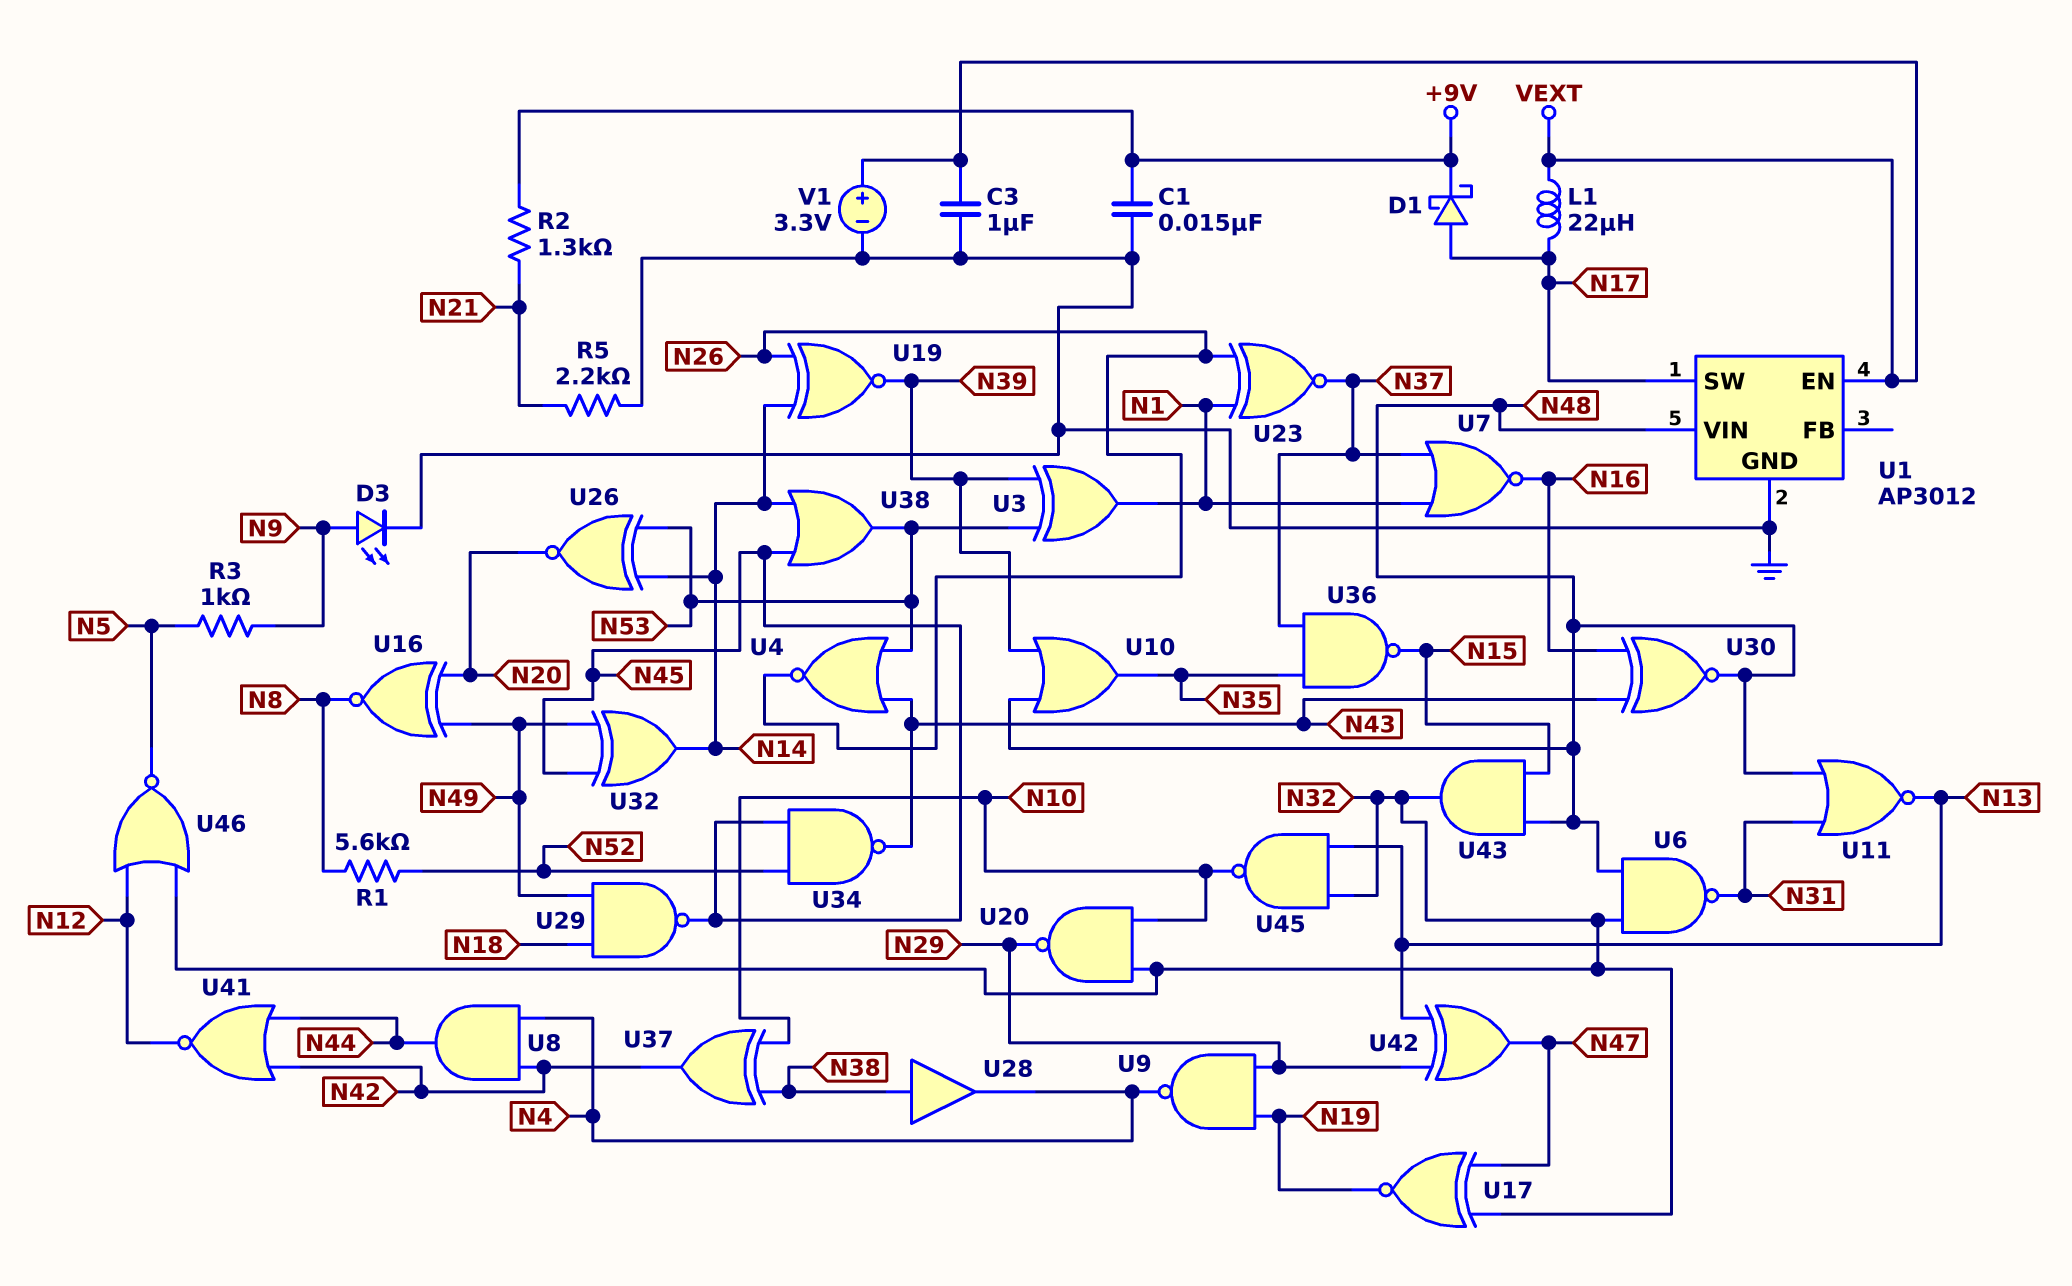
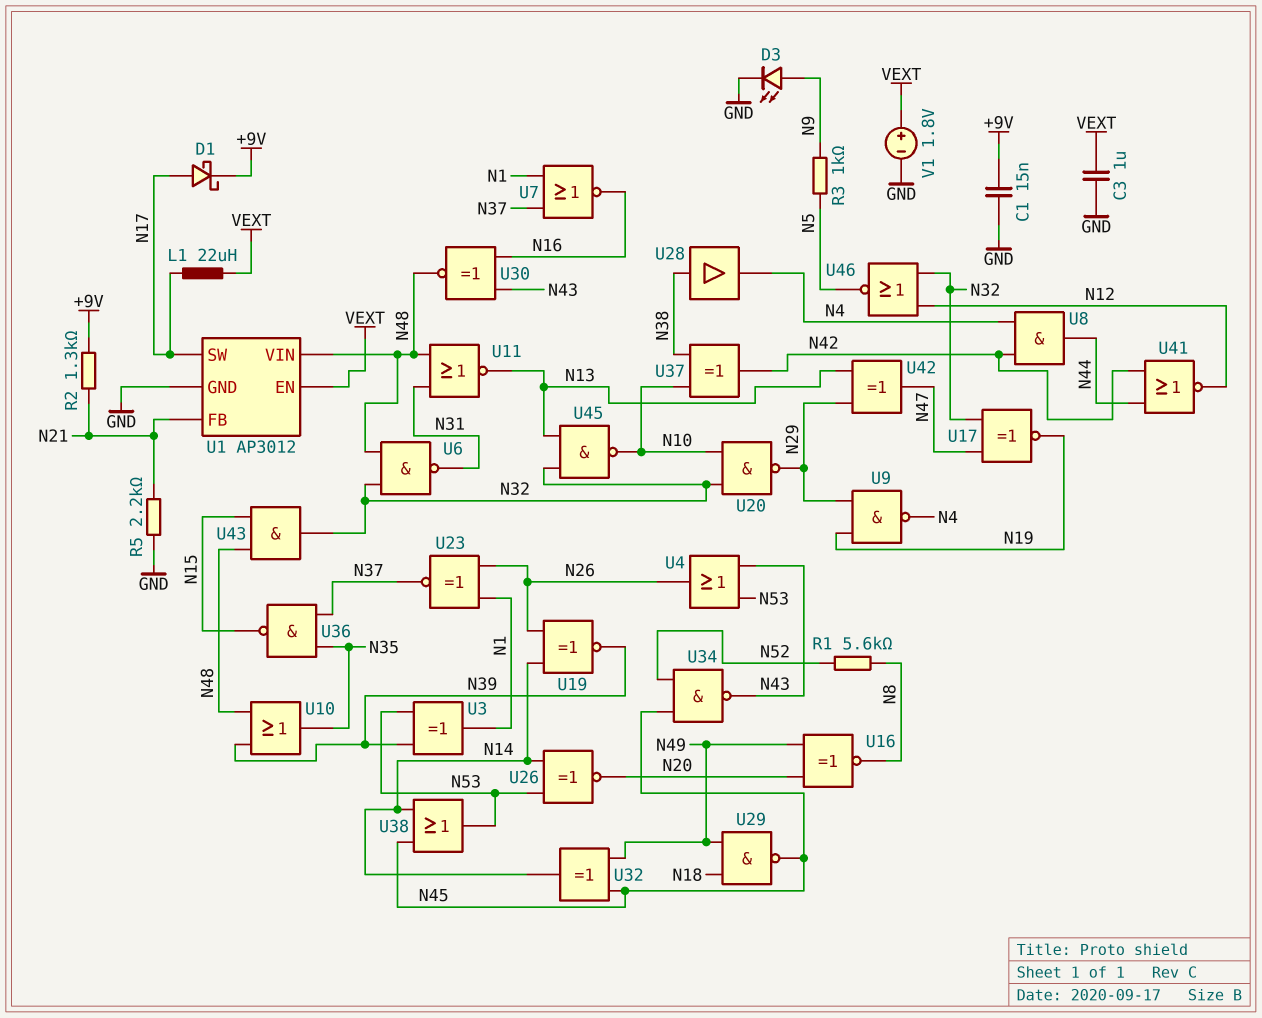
U1 pin FB: none -> N21
U4: NOR (in N43, in N53, out N26) -> OR (in N43, in N53, out N26)
V1: 3.3V (plus VEXT, minus GND) -> 1.8V (plus VEXT, minus GND)

